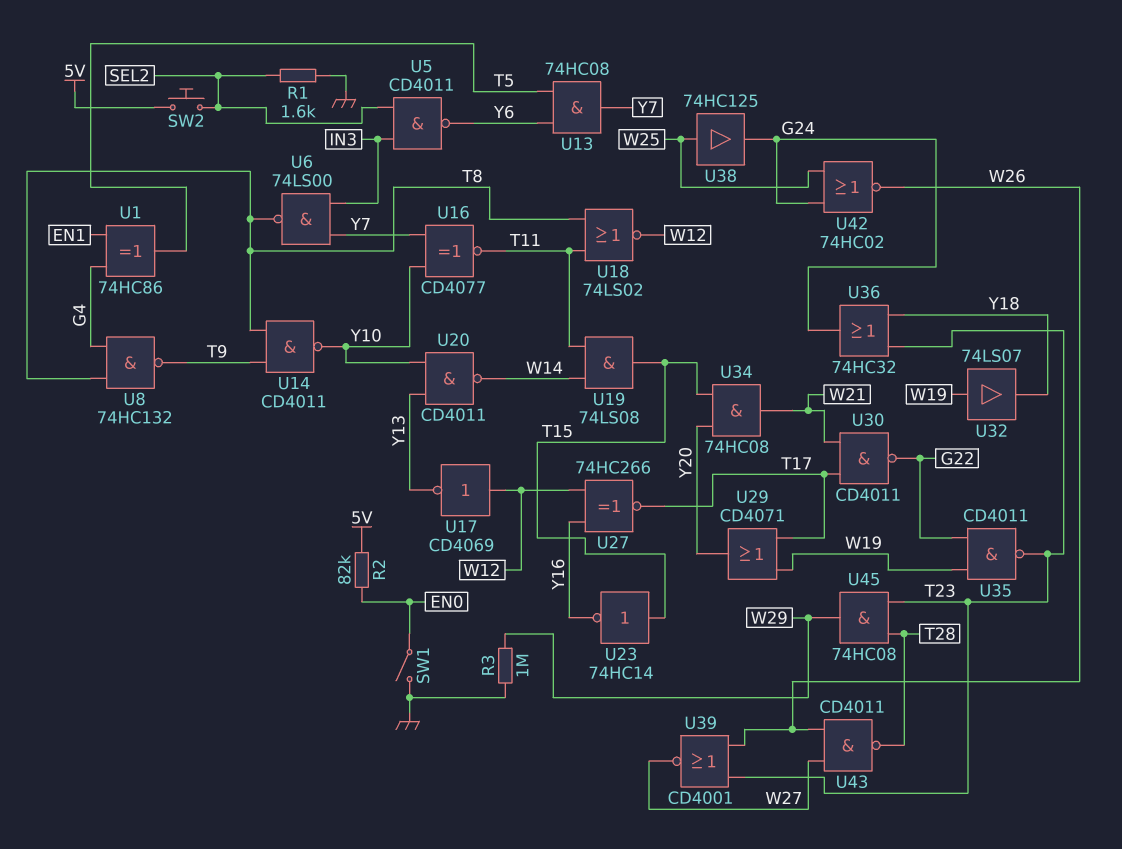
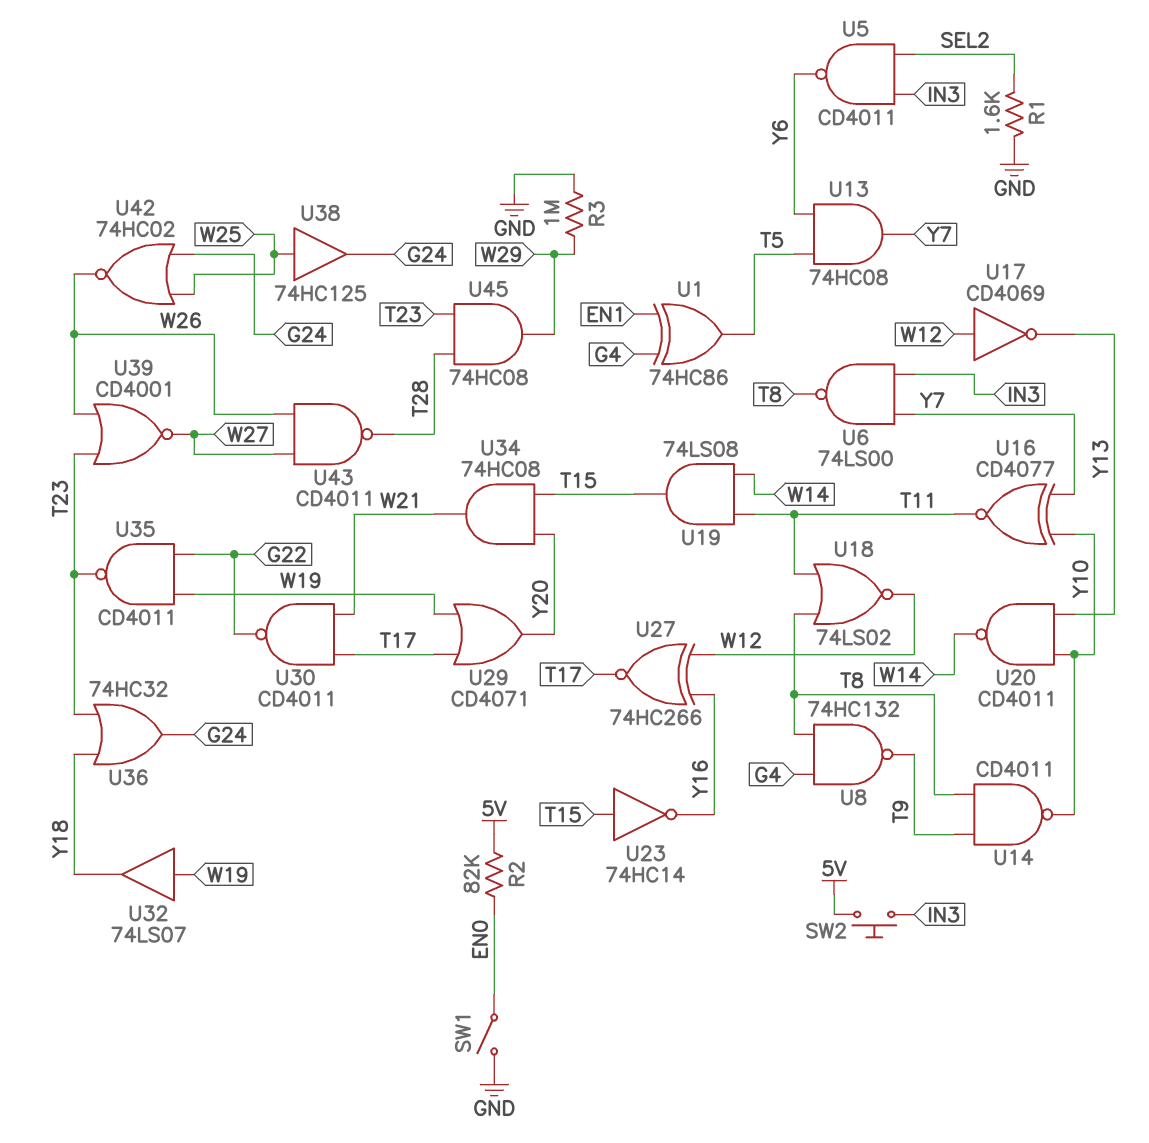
SW2: button (5V, SEL2) -> button (5V, IN3)

